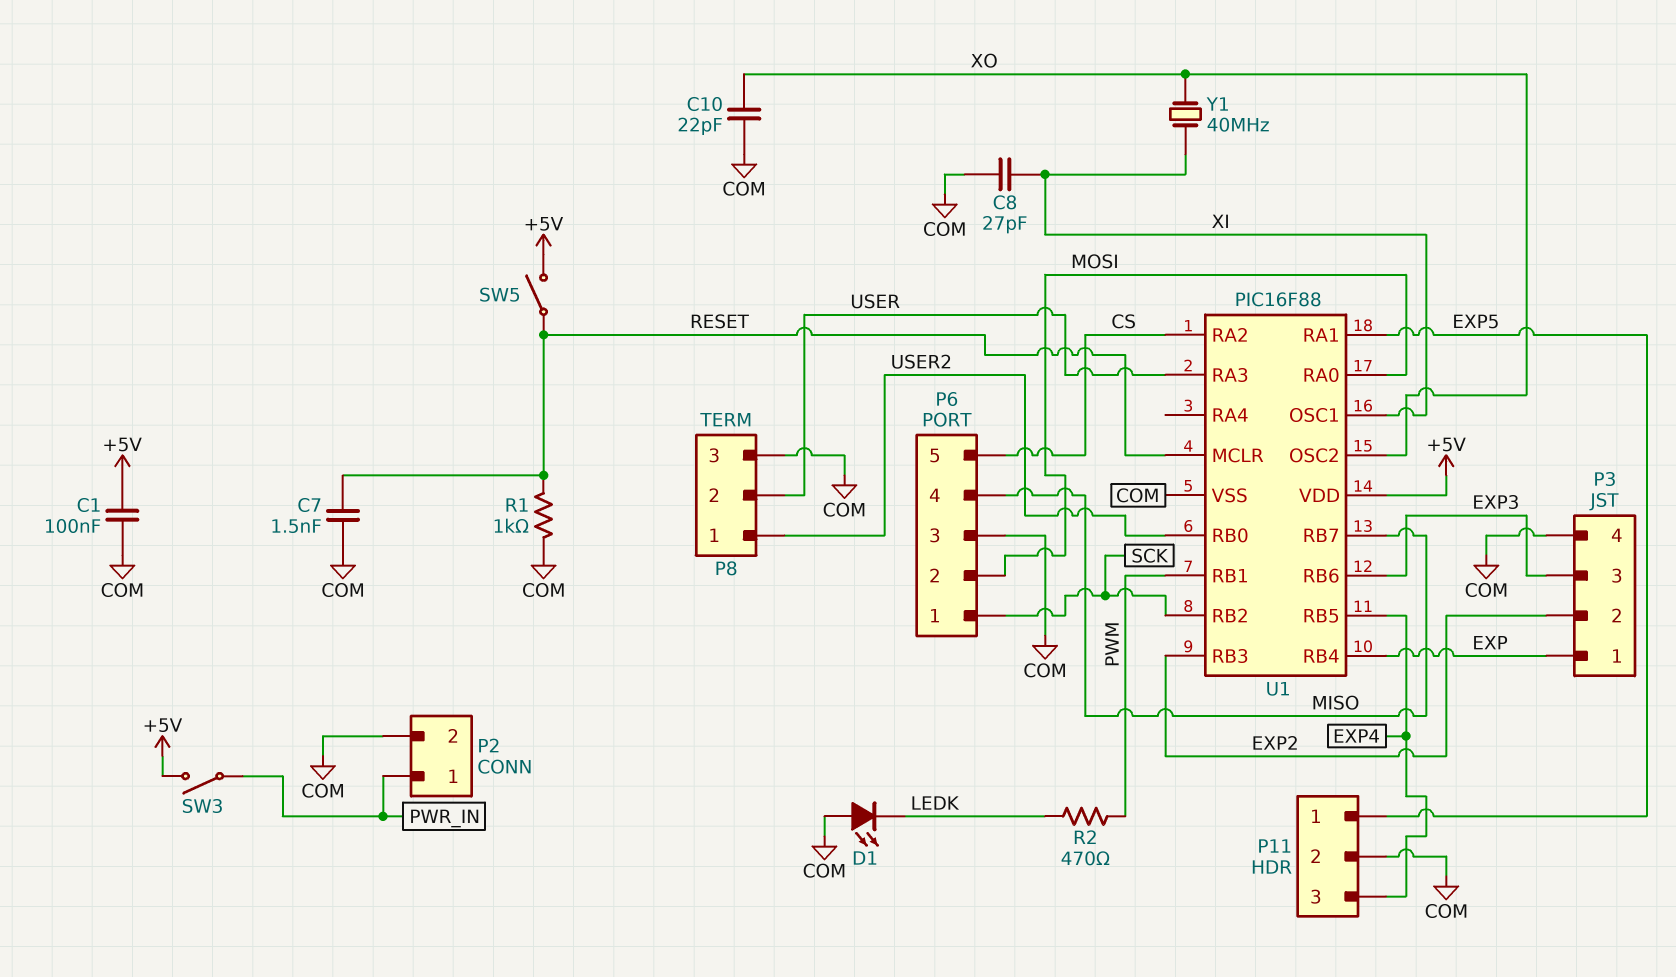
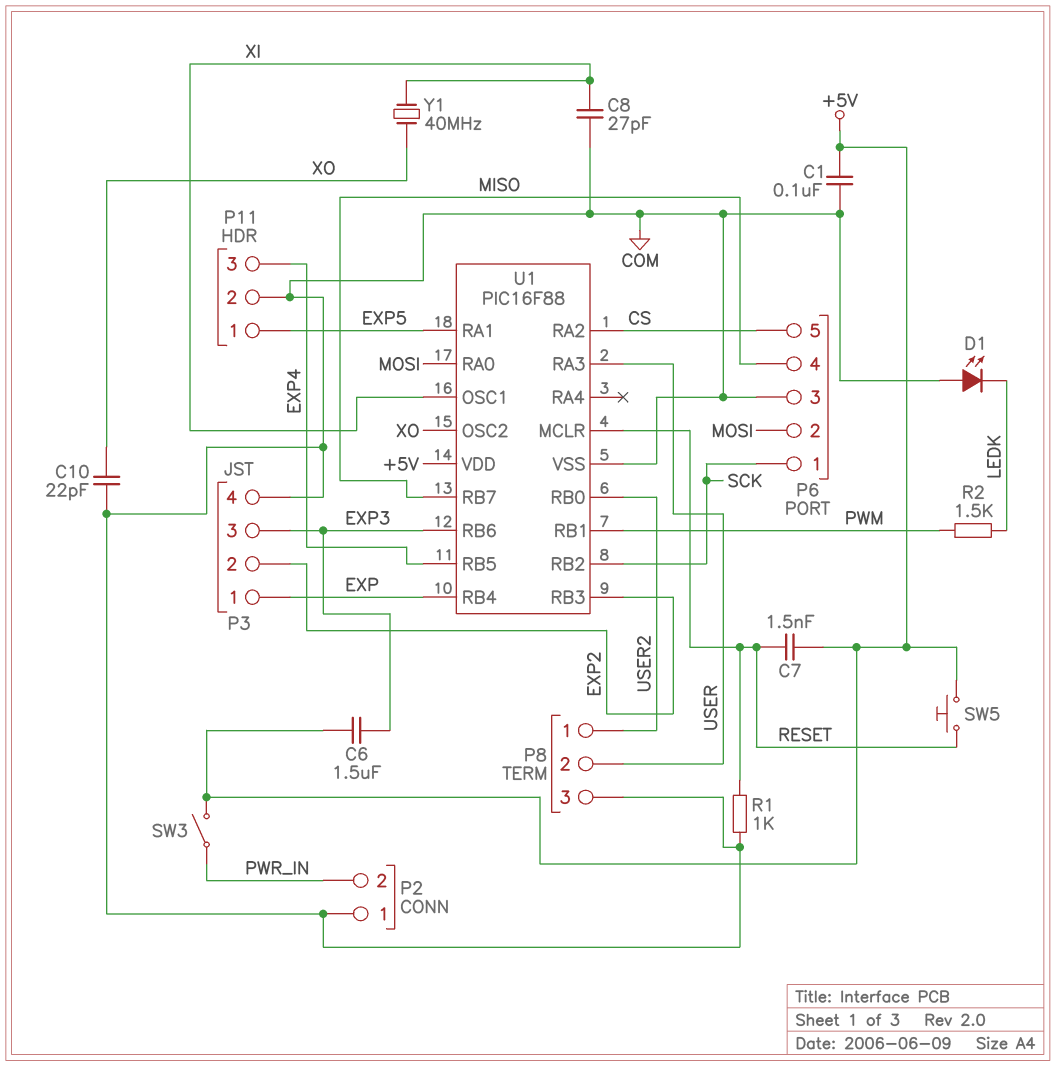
C6: none -> 1.5uF (+5V, EXP3)
C7: 1.5nF (COM, RESET) -> 1.5nF (+5V, RESET)
P2 pin 1: PWR_IN -> COM
P2 pin 2: COM -> PWR_IN
R2: 470 (LEDK, PWM) -> 1.5k (LEDK, PWM)
SW5: switch (+5V, RESET) -> button (+5V, RESET)

